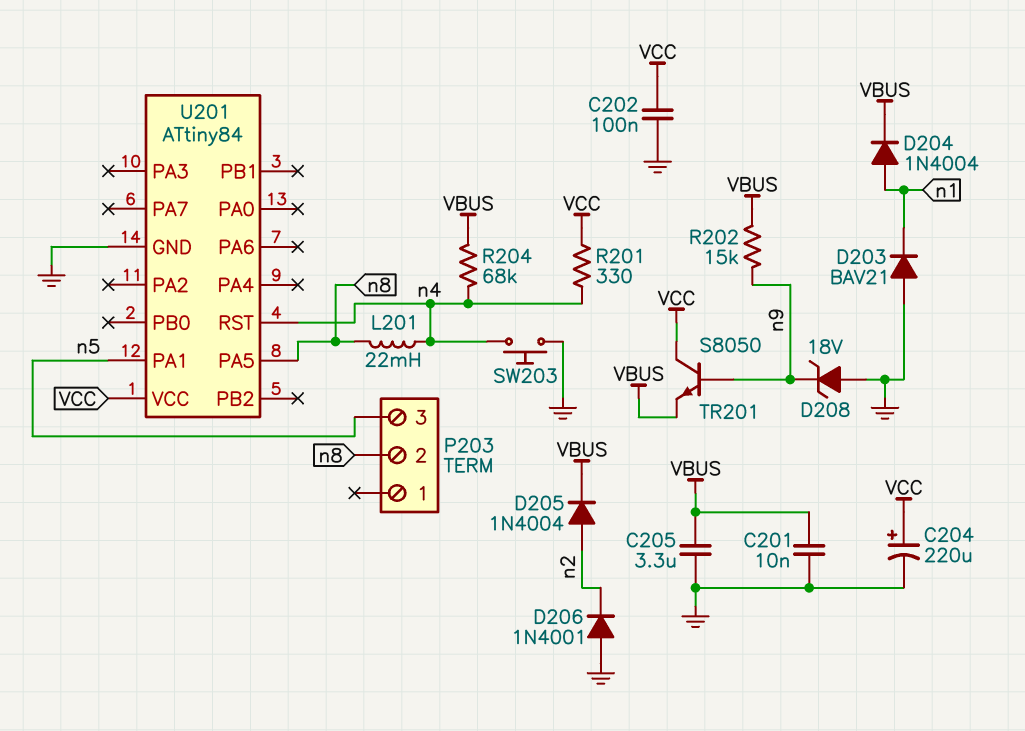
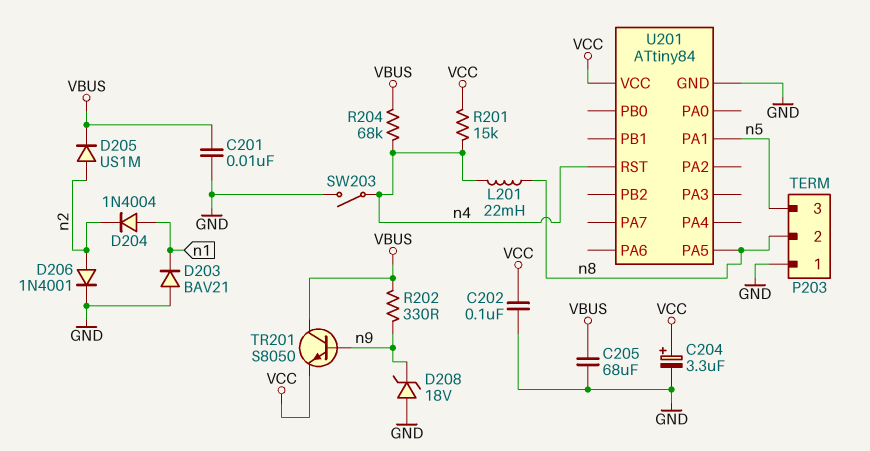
C204: 220uF (plus VCC, minus GND) -> 3.3uF (plus VCC, minus GND)
C205: 3.3uF (GND, VBUS) -> 68uF (GND, VBUS)
D204: diode 1N4004 (A n1, K VBUS) -> diode 1N4004 (A n1, K n2)
D205: diode 1N4004 (A n2, K VBUS) -> diode US1M (A n2, K VBUS)
D206: diode 1N4001 (A GND, K n2) -> diode 1N4001 (A n2, K GND)
P203 pin 1: none -> GND
R201: 330 (VCC, n4) -> 15k (VCC, n4)
R202: 15k (VBUS, n9) -> 330 (VBUS, n9)
SW203: button (GND, n4) -> switch (GND, n4)
TR201: NPN S8050 (B n9, C VCC, E VBUS) -> NPN S8050 (B n9, C VBUS, E VCC)

